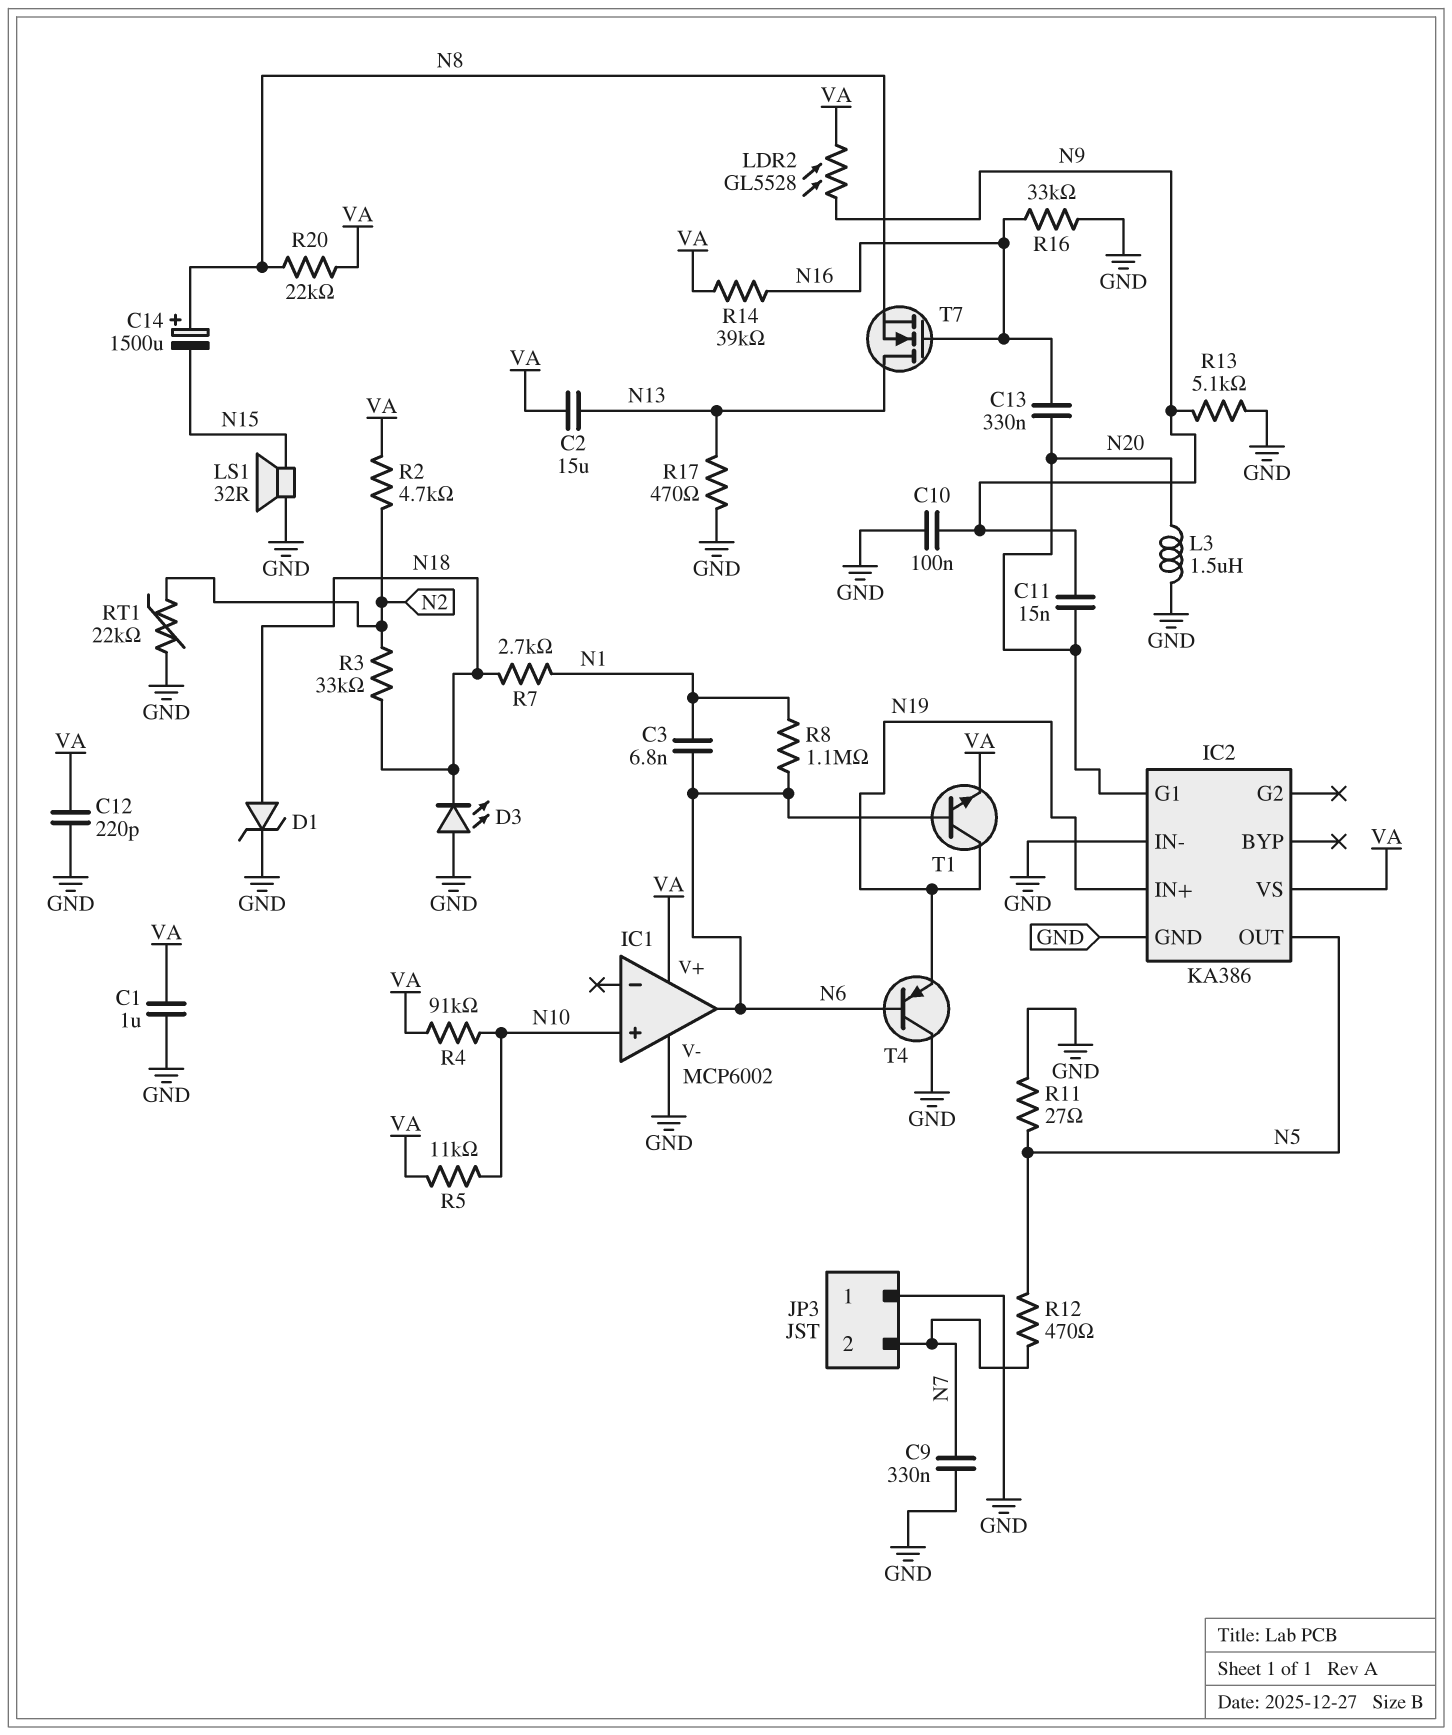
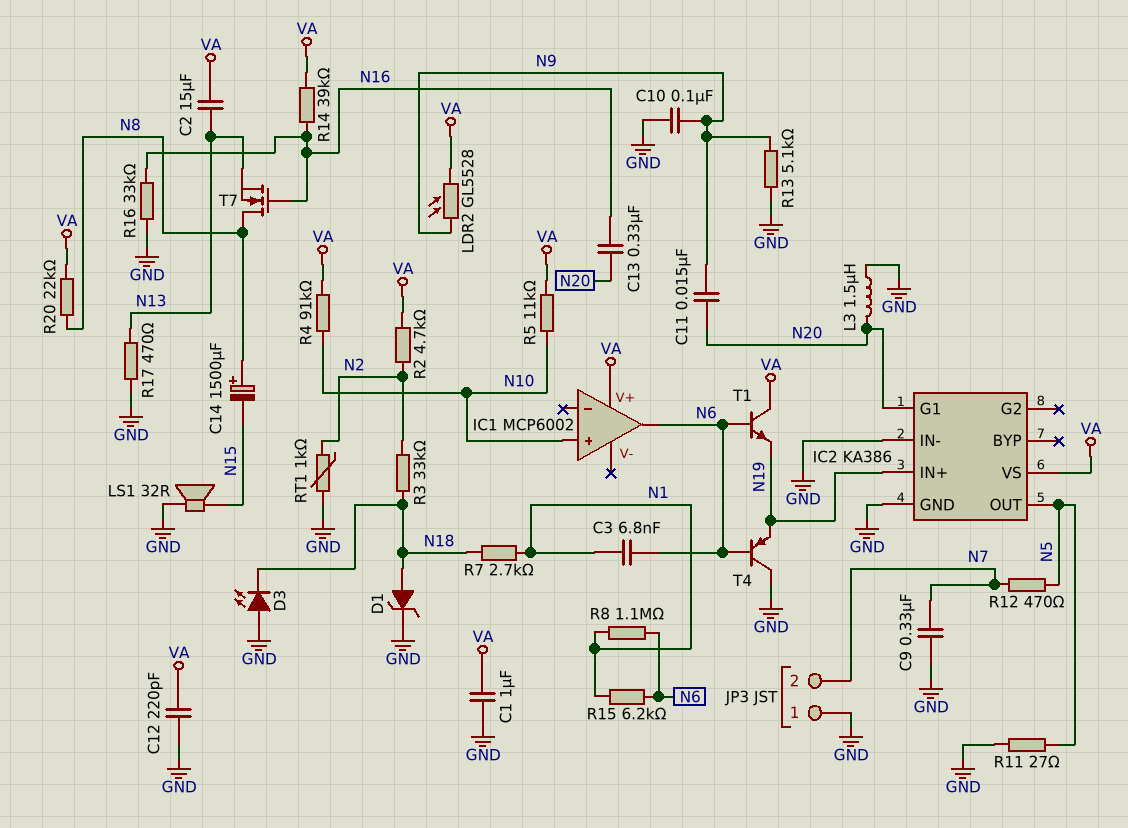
IC1 pin V-: GND -> none
R15: none -> 6.2k (N1, N6)
RT1: 22k (GND, N2) -> 1k (GND, N2)
T1: NPN (B N6, C N19, E VA) -> NPN (B N6, C VA, E N19)
T7: NMOS (G N16, D N13, S N8) -> NMOS (G N16, D N8, S N13)

